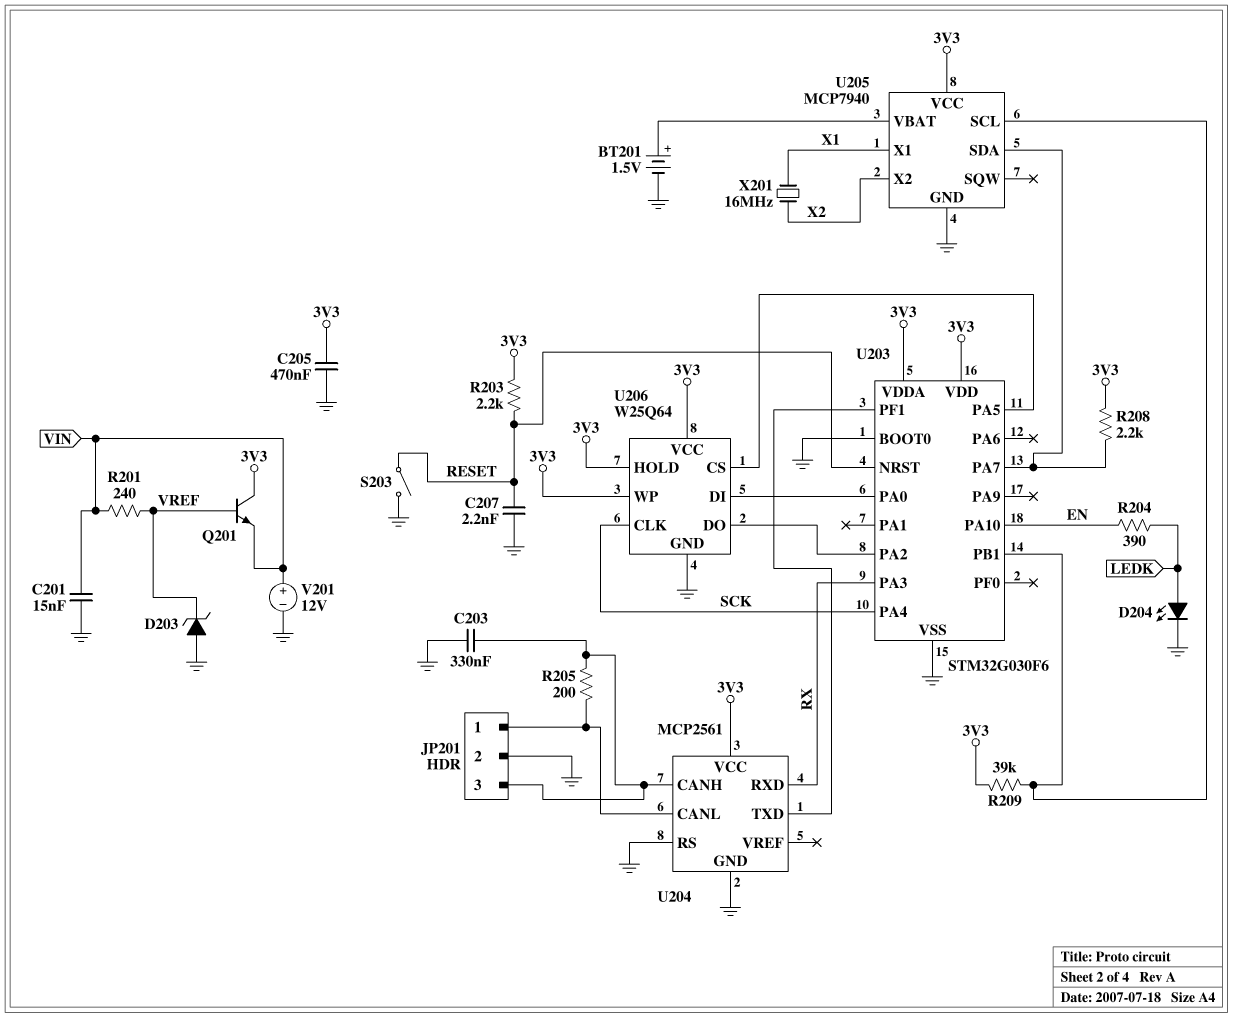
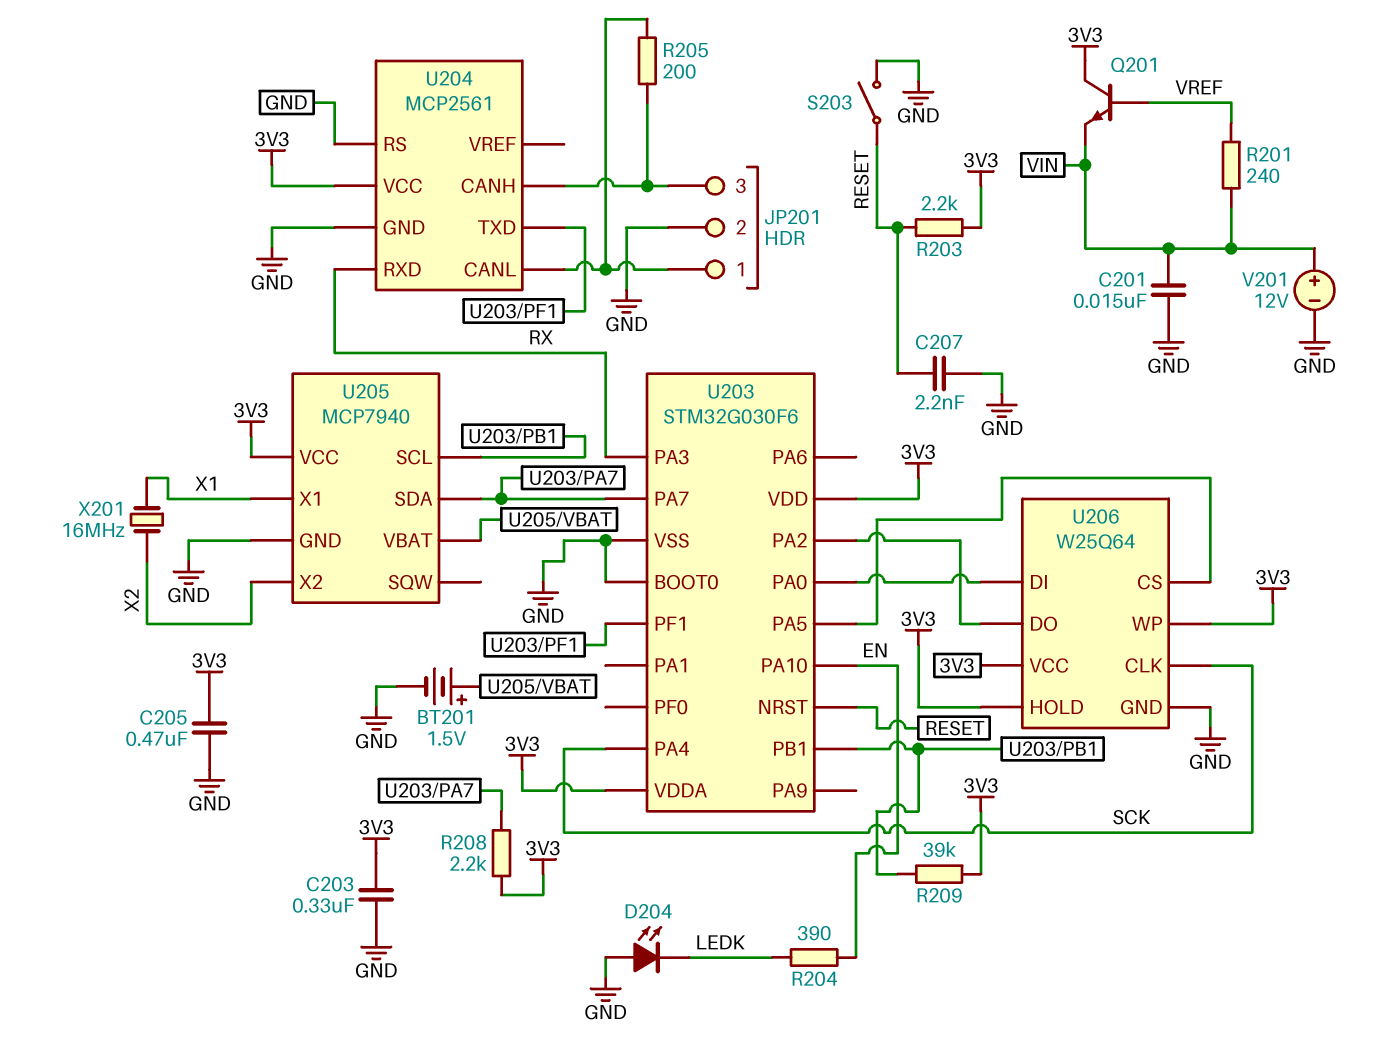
C203: 330nF (GND, JP201/3) -> 330nF (3V3, GND)
D203: zener (A GND, K VREF) -> none
D204: LED (A LEDK, K GND) -> LED (A GND, K LEDK)

